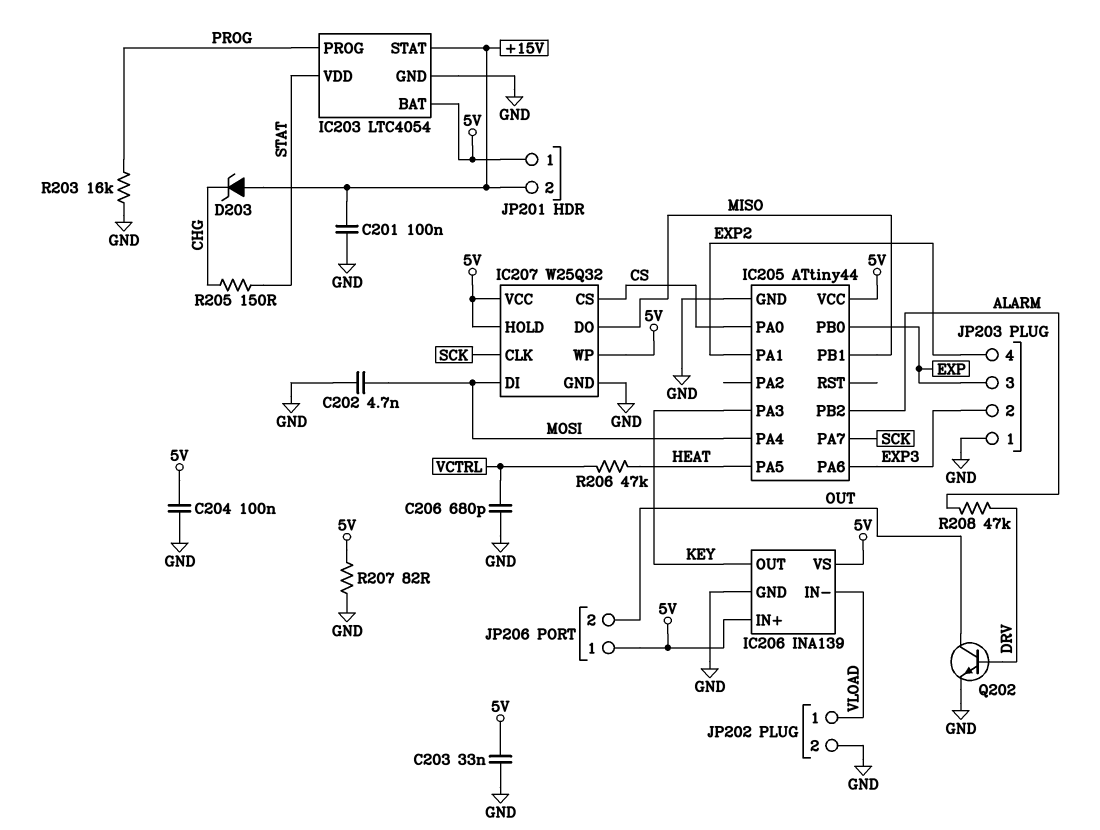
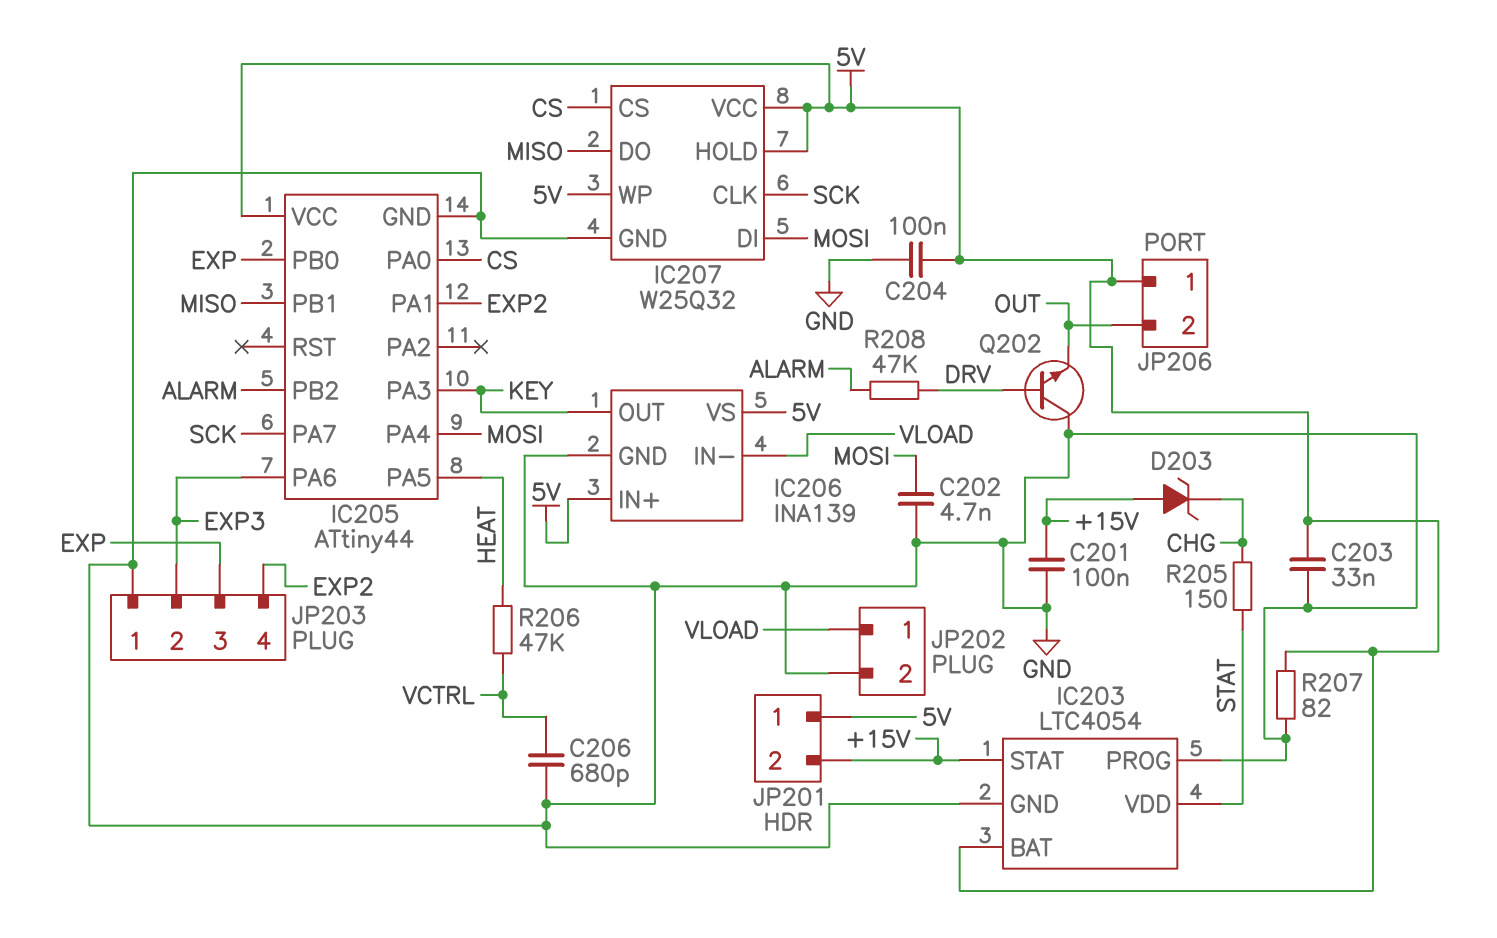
IC203 pin PROG: PROG -> GND
Q202: NPN (B DRV, C OUT, E GND) -> NPN (B DRV, C GND, E OUT)
R203: 16k (GND, PROG) -> none

